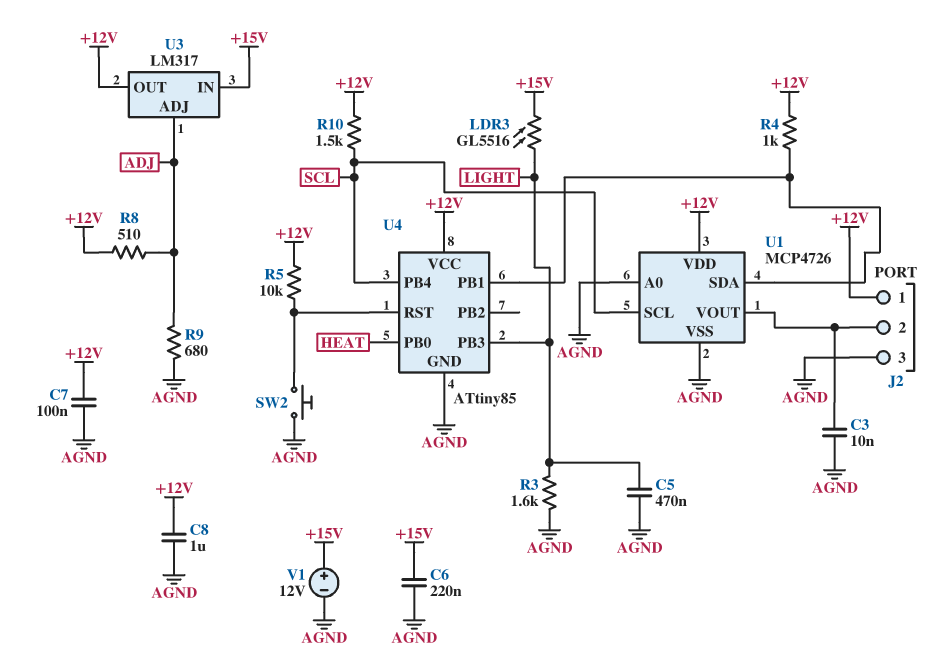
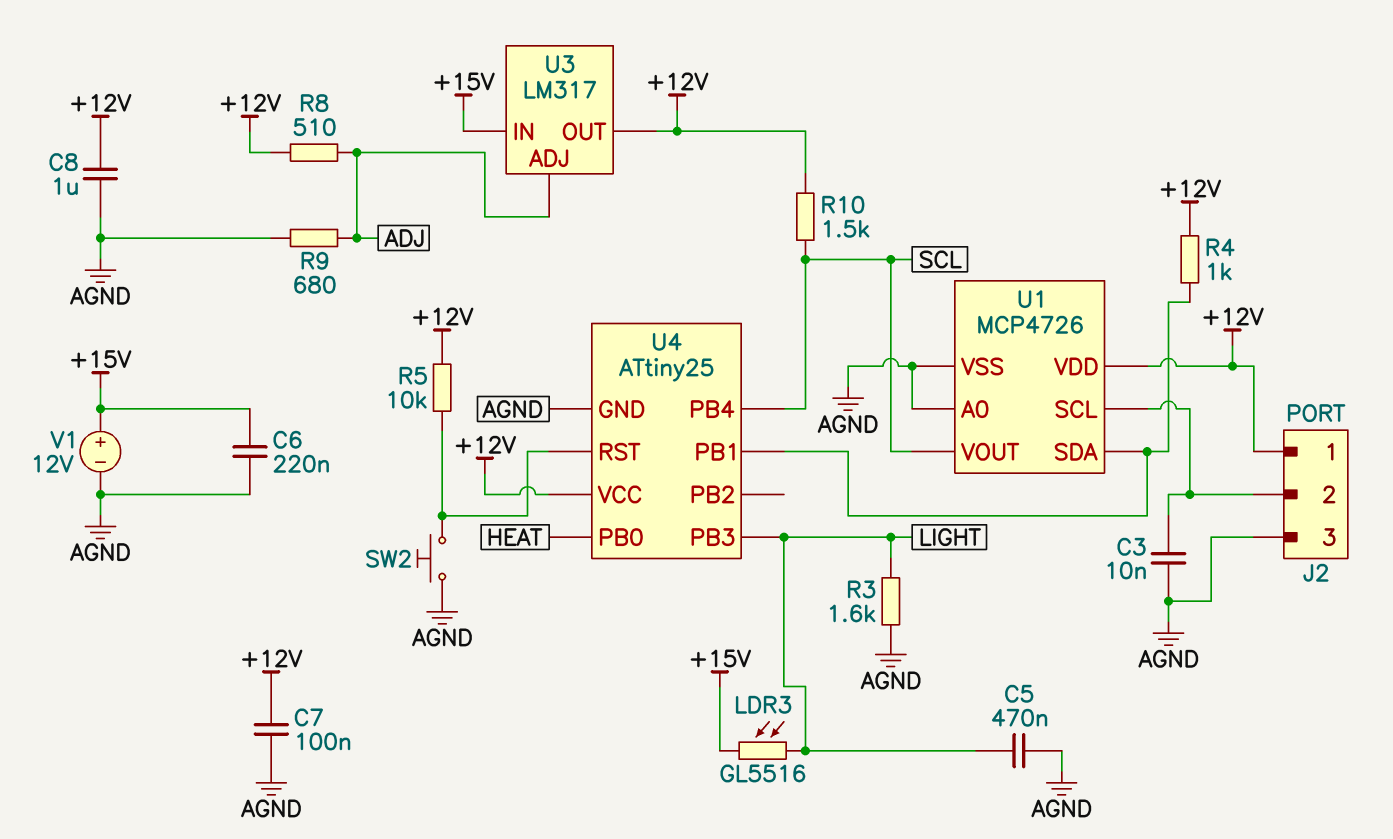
U1 pin SCL: SCL -> J2/2
U1 pin VOUT: J2/2 -> SCL
U4: ATtiny85 -> ATtiny25

